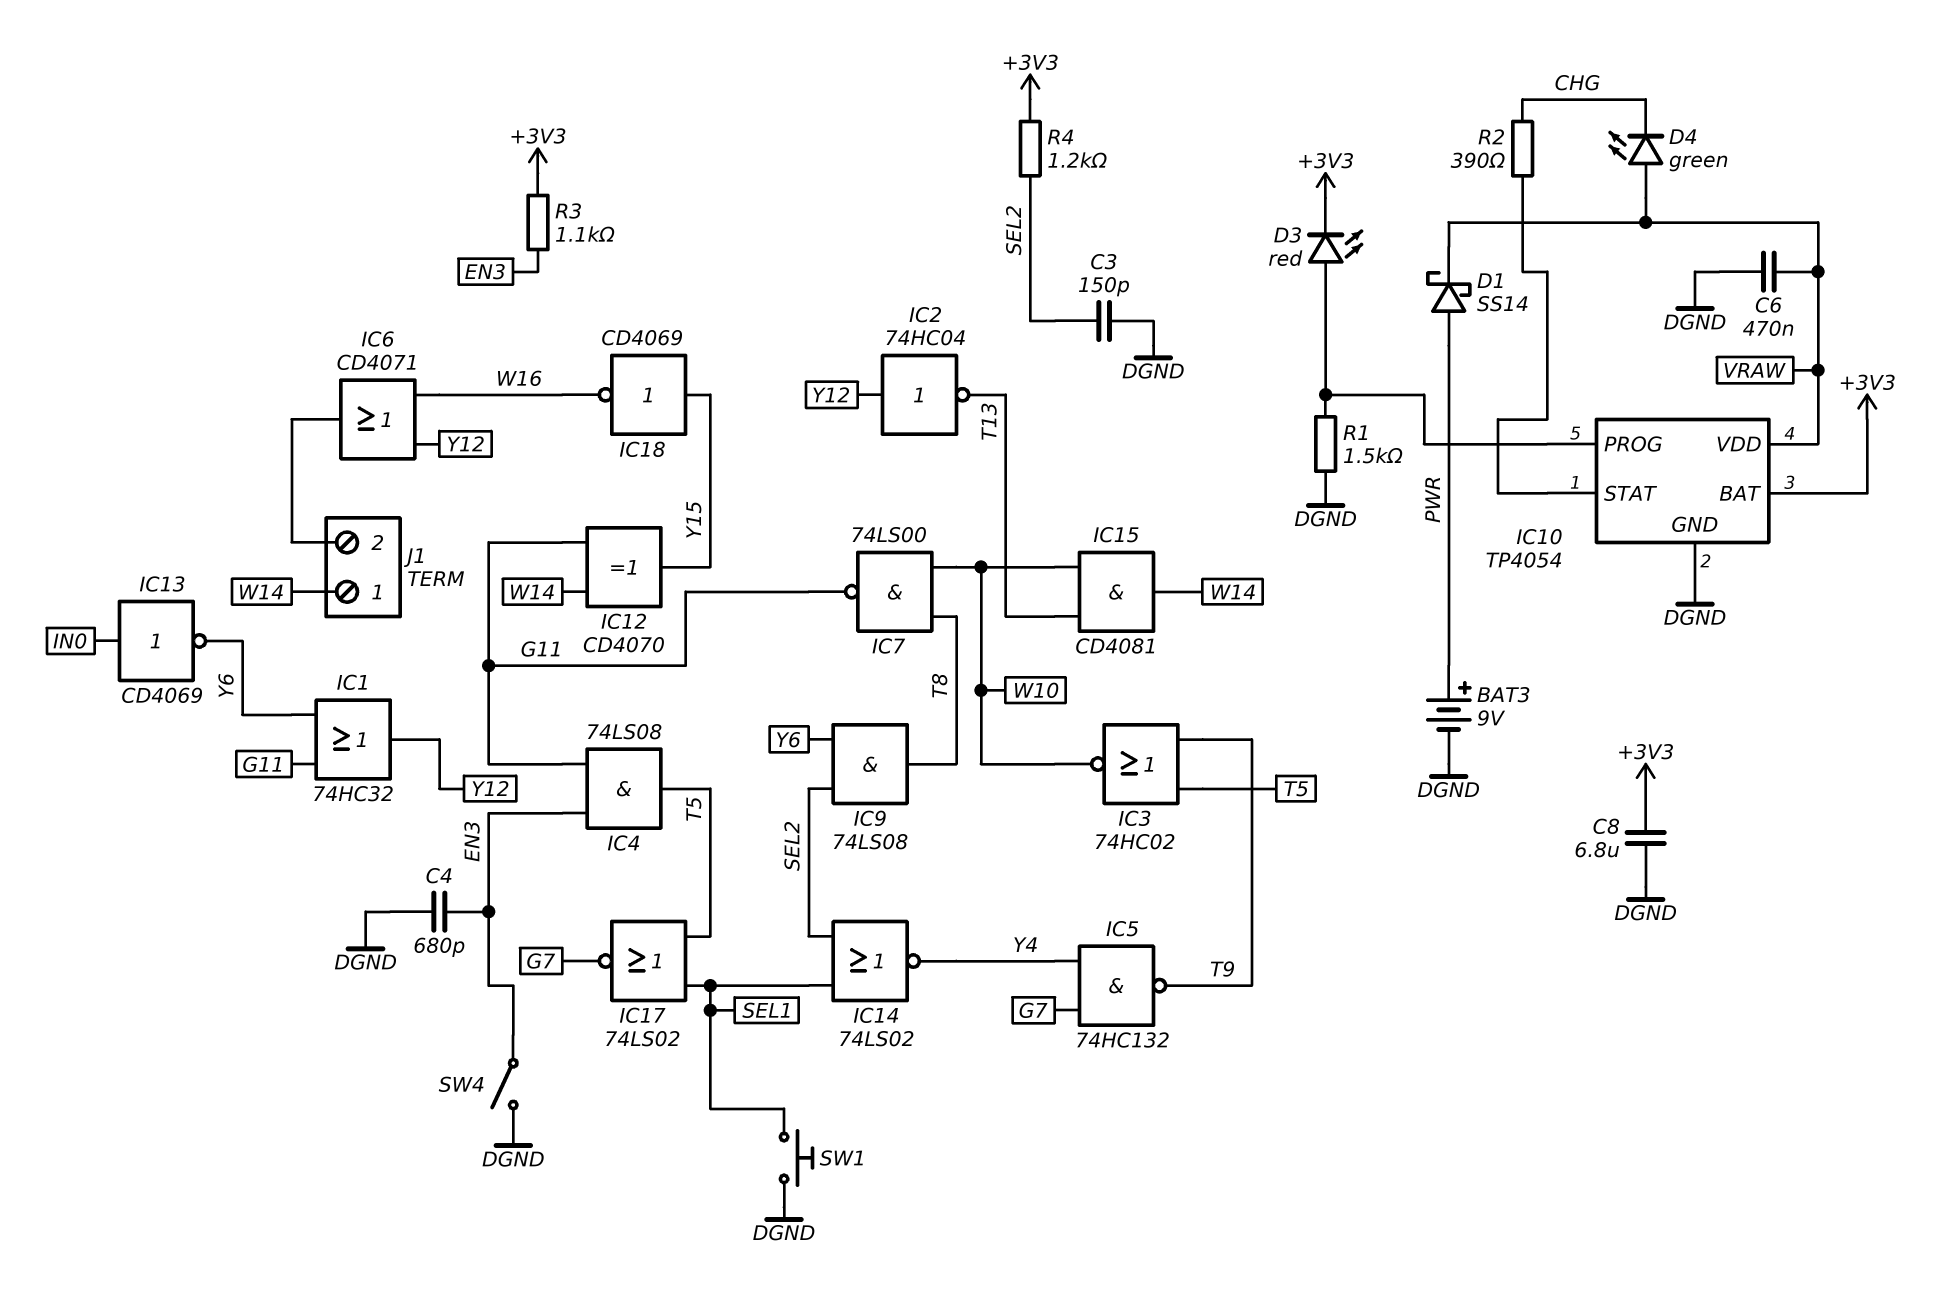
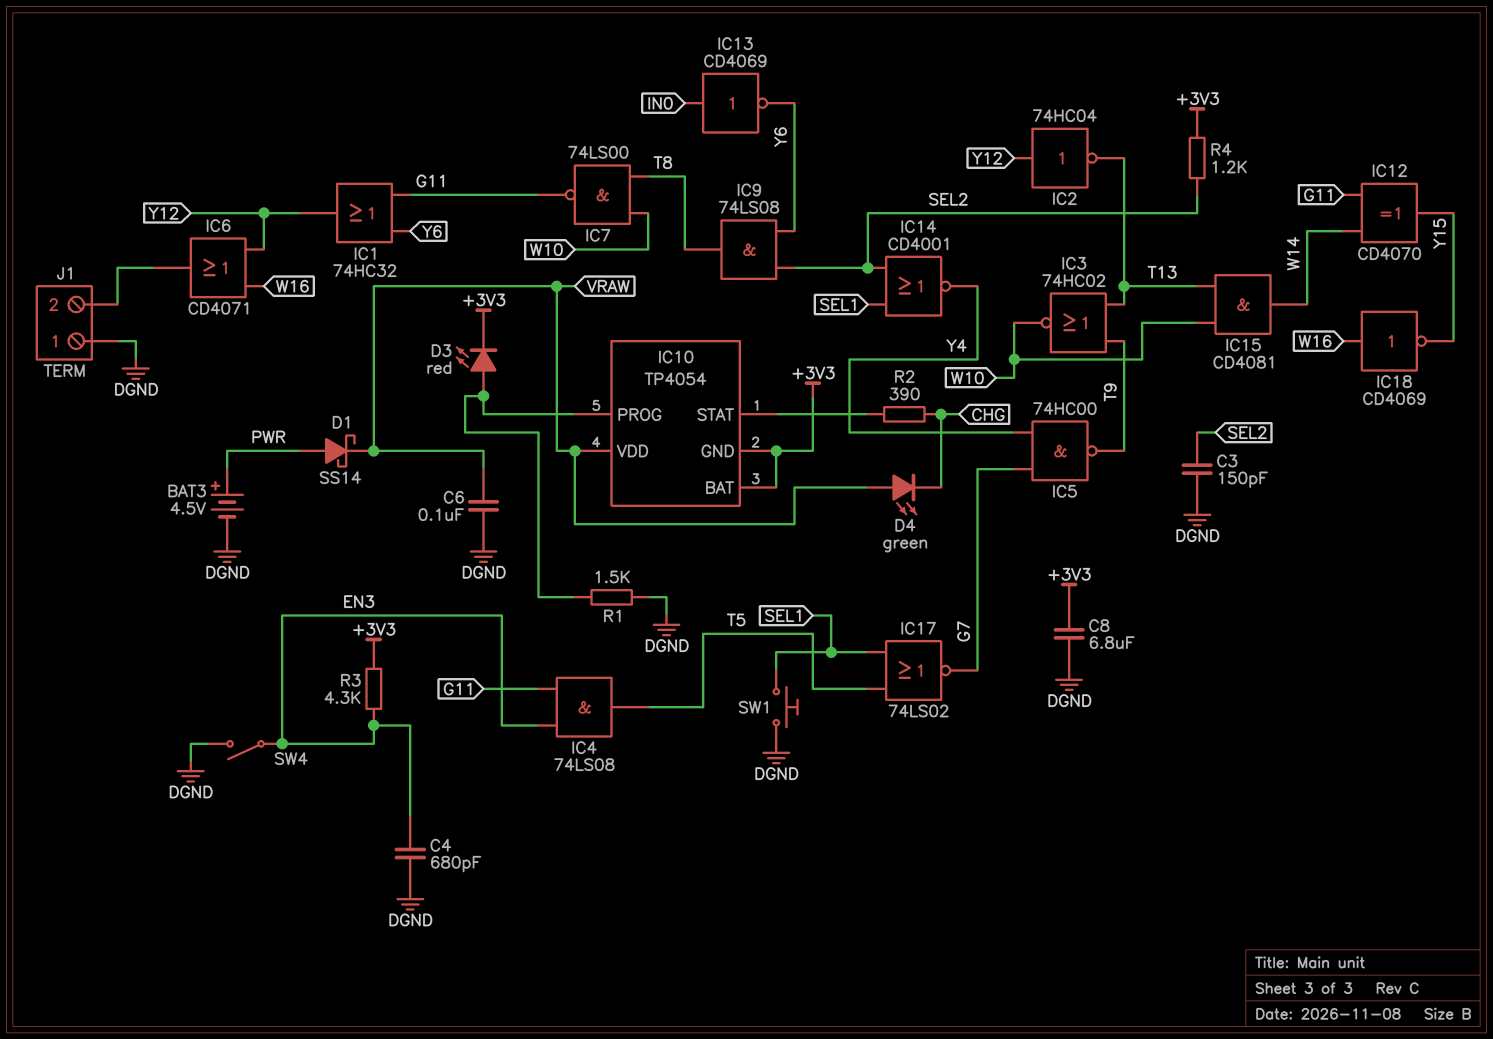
BAT3: 9V (plus PWR, minus DGND) -> 4.5V (plus PWR, minus DGND)
C6: 470nF (DGND, VRAW) -> 100nF (DGND, VRAW)
IC3: NOR 74HC02 (in T5, in T9, out W10) -> NOR 74HC02 (in T9, in T13, out W10)
IC5: NAND 74HC132 (in G7, in Y4, out T9) -> NAND 74HC00 (in G7, in Y4, out T9)
IC10 pin GND: DGND -> +3V3
IC14: NOR 74LS02 (in SEL1, in SEL2, out Y4) -> NOR CD4001 (in SEL1, in SEL2, out Y4)
IC18: NOT CD4069 (in Y15, out W16) -> NOT CD4069 (in W16, out Y15)
J1 pin 1: W14 -> DGND
R3: 1.1k (+3V3, EN3) -> 4.3k (+3V3, EN3)

